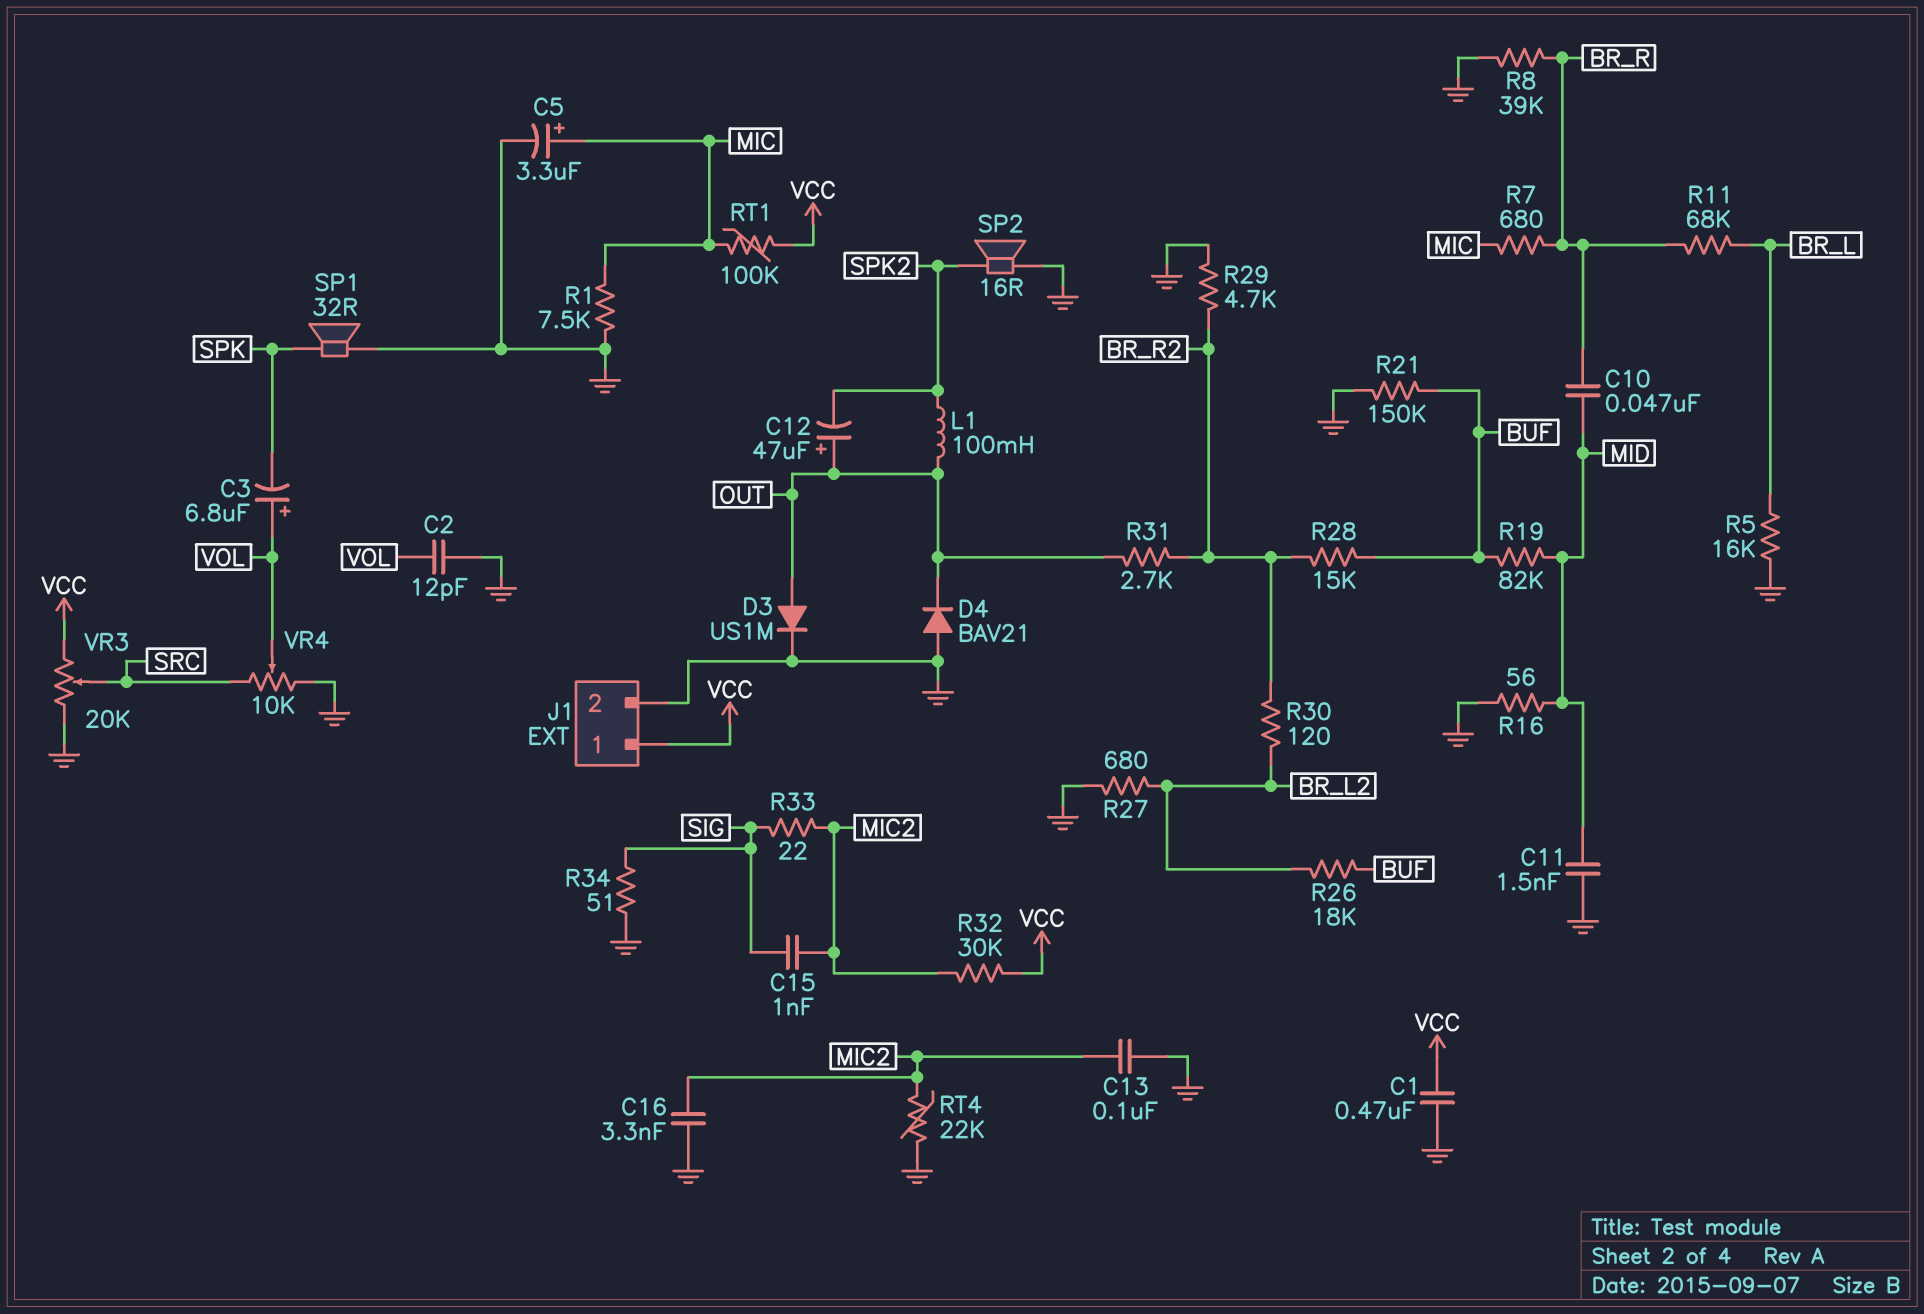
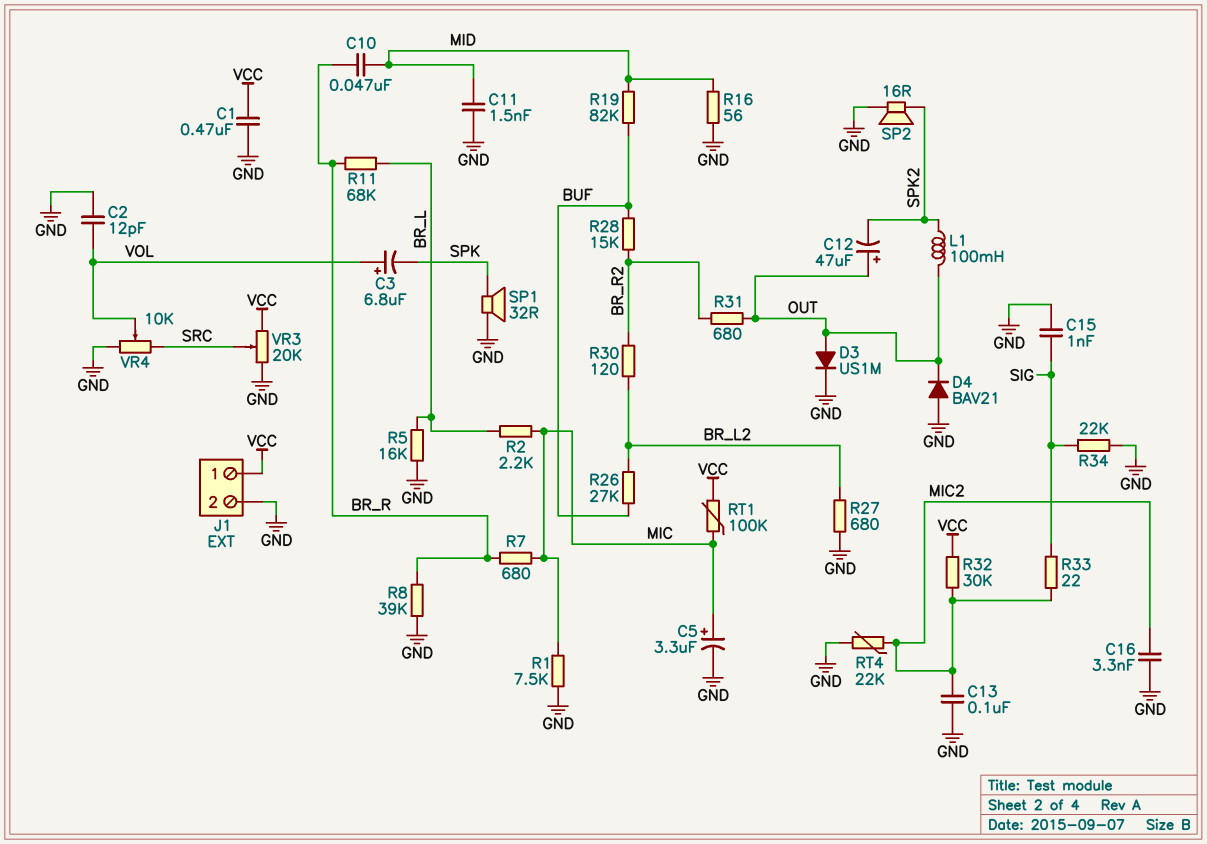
C15: 1nF (MIC2, SIG) -> 1nF (GND, SIG)
R2: none -> 2.2k (BR_L, MIC)
R21: 150k (BUF, GND) -> none
R26: 18k (BR_L2, BUF) -> 27k (BR_L2, BUF)
R29: 4.7k (BR_R2, GND) -> none
R31: 2.7k (BR_R2, OUT) -> 680 (BR_R2, OUT)
R34: 51 (GND, SIG) -> 22k (GND, SIG)

